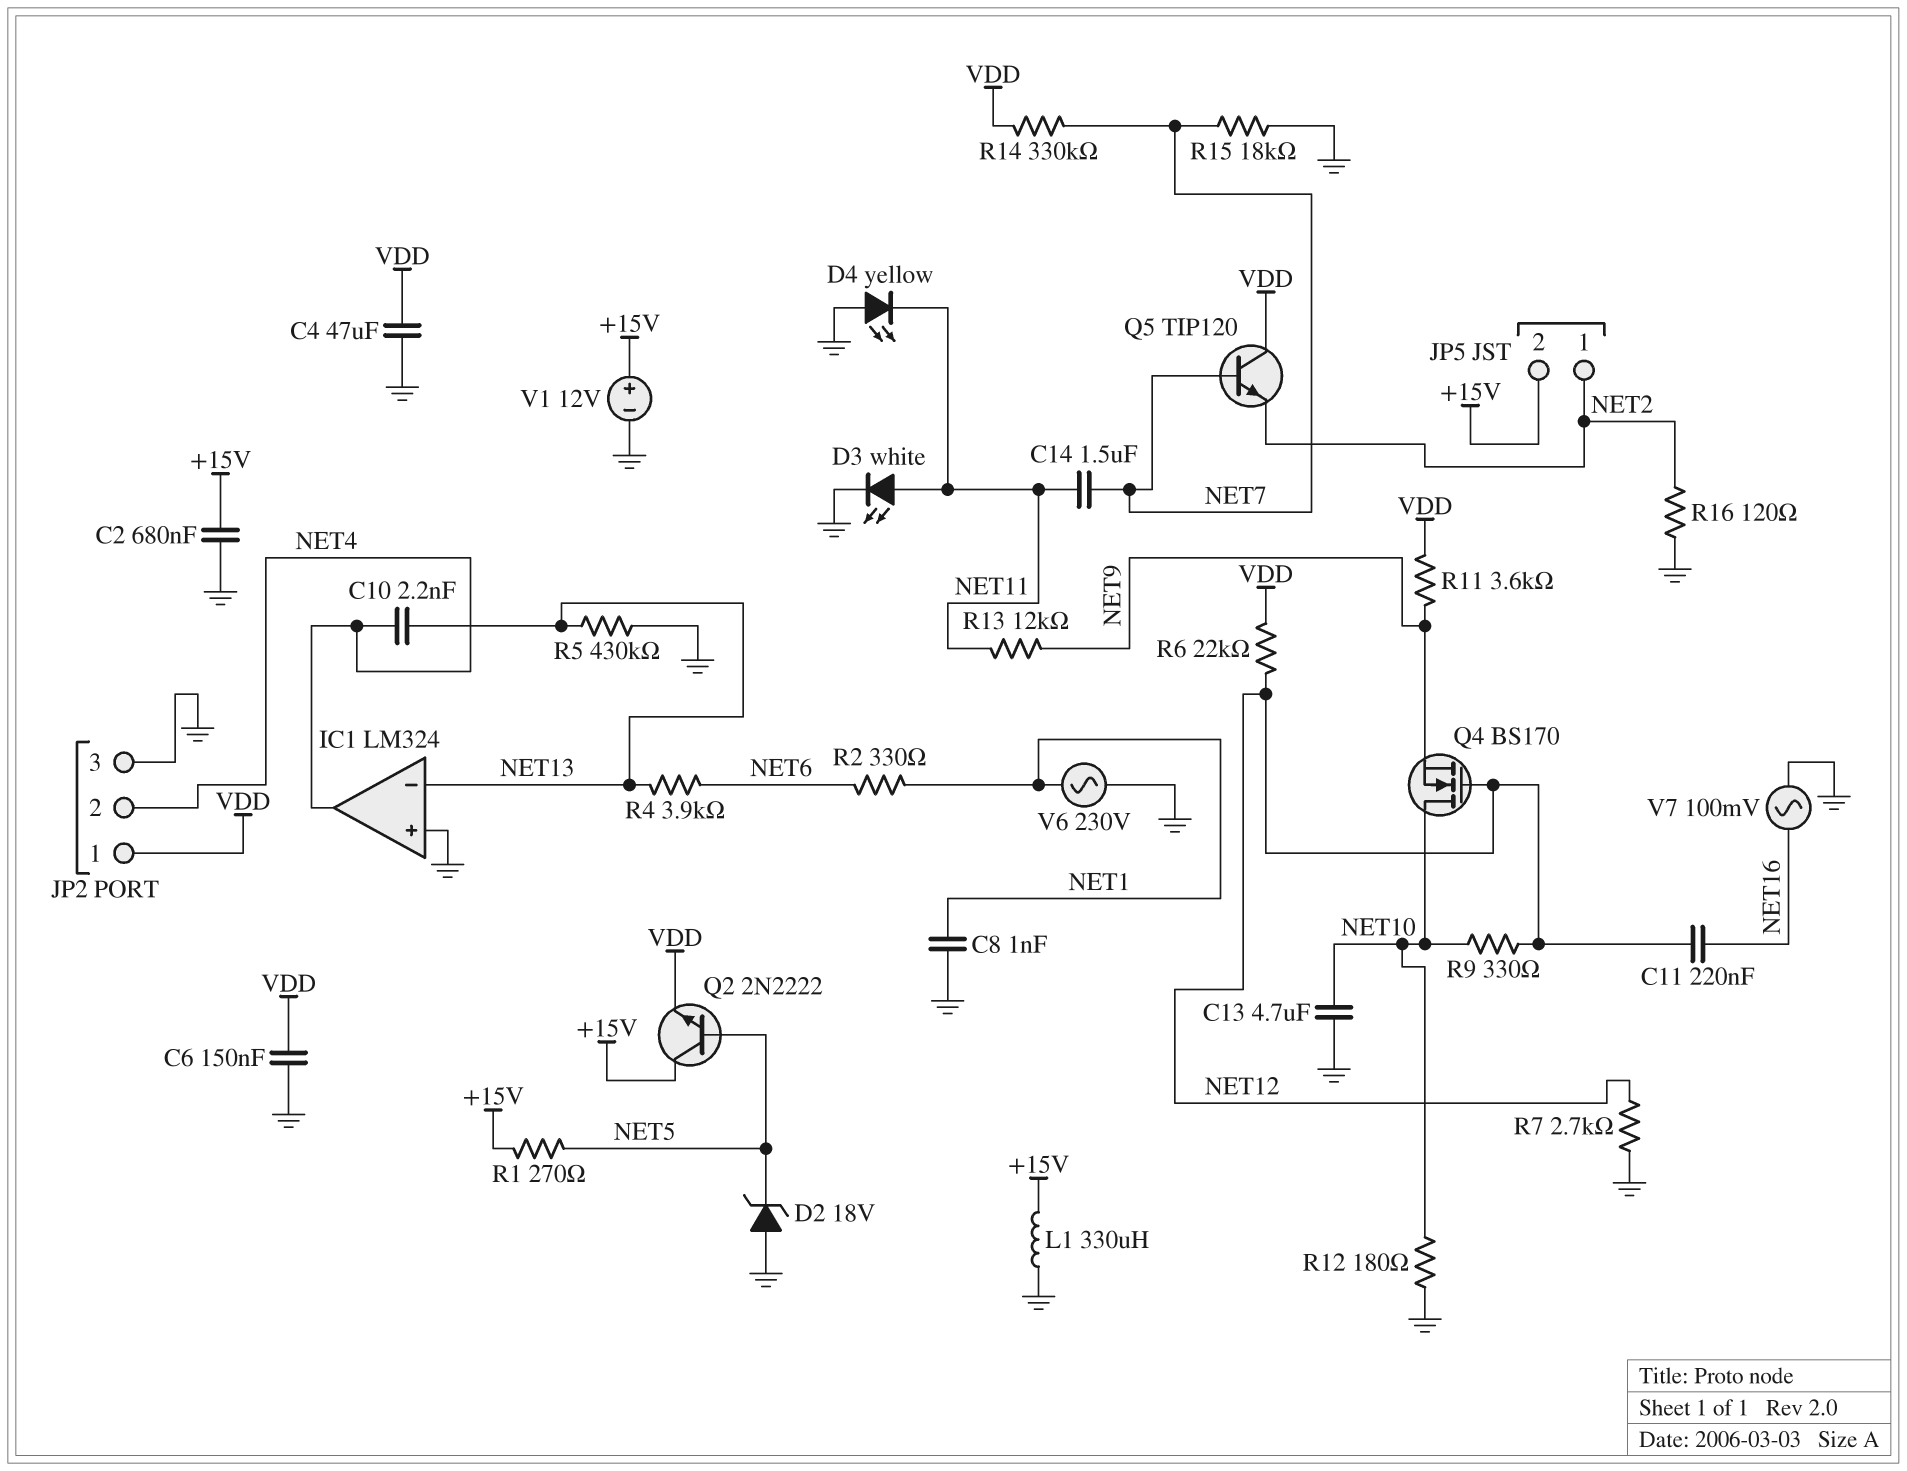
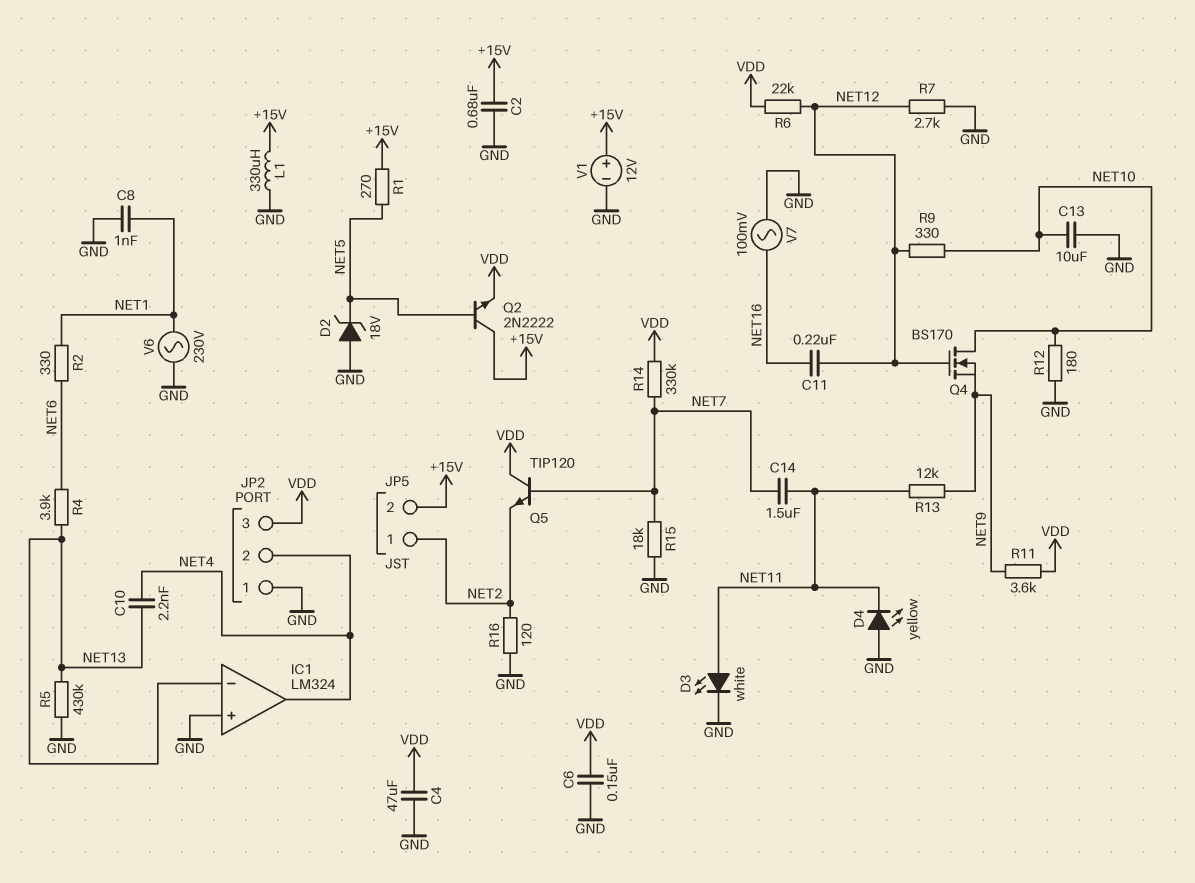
C13: 4.7uF (GND, NET10) -> 10uF (GND, NET10)
JP2 pin 1: VDD -> GND
JP2 pin 3: GND -> VDD

